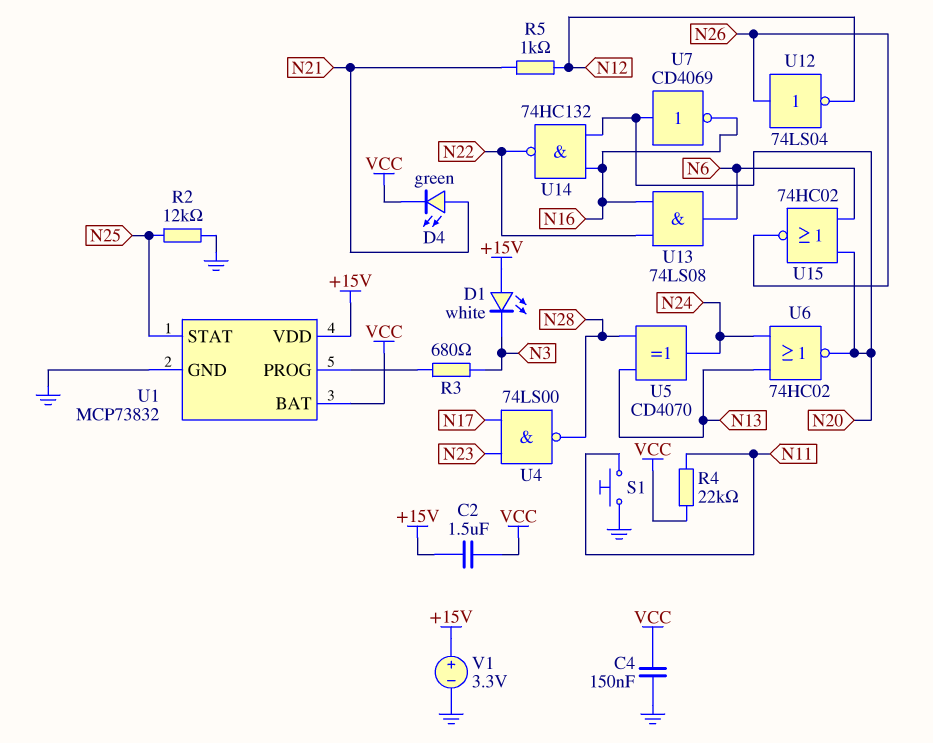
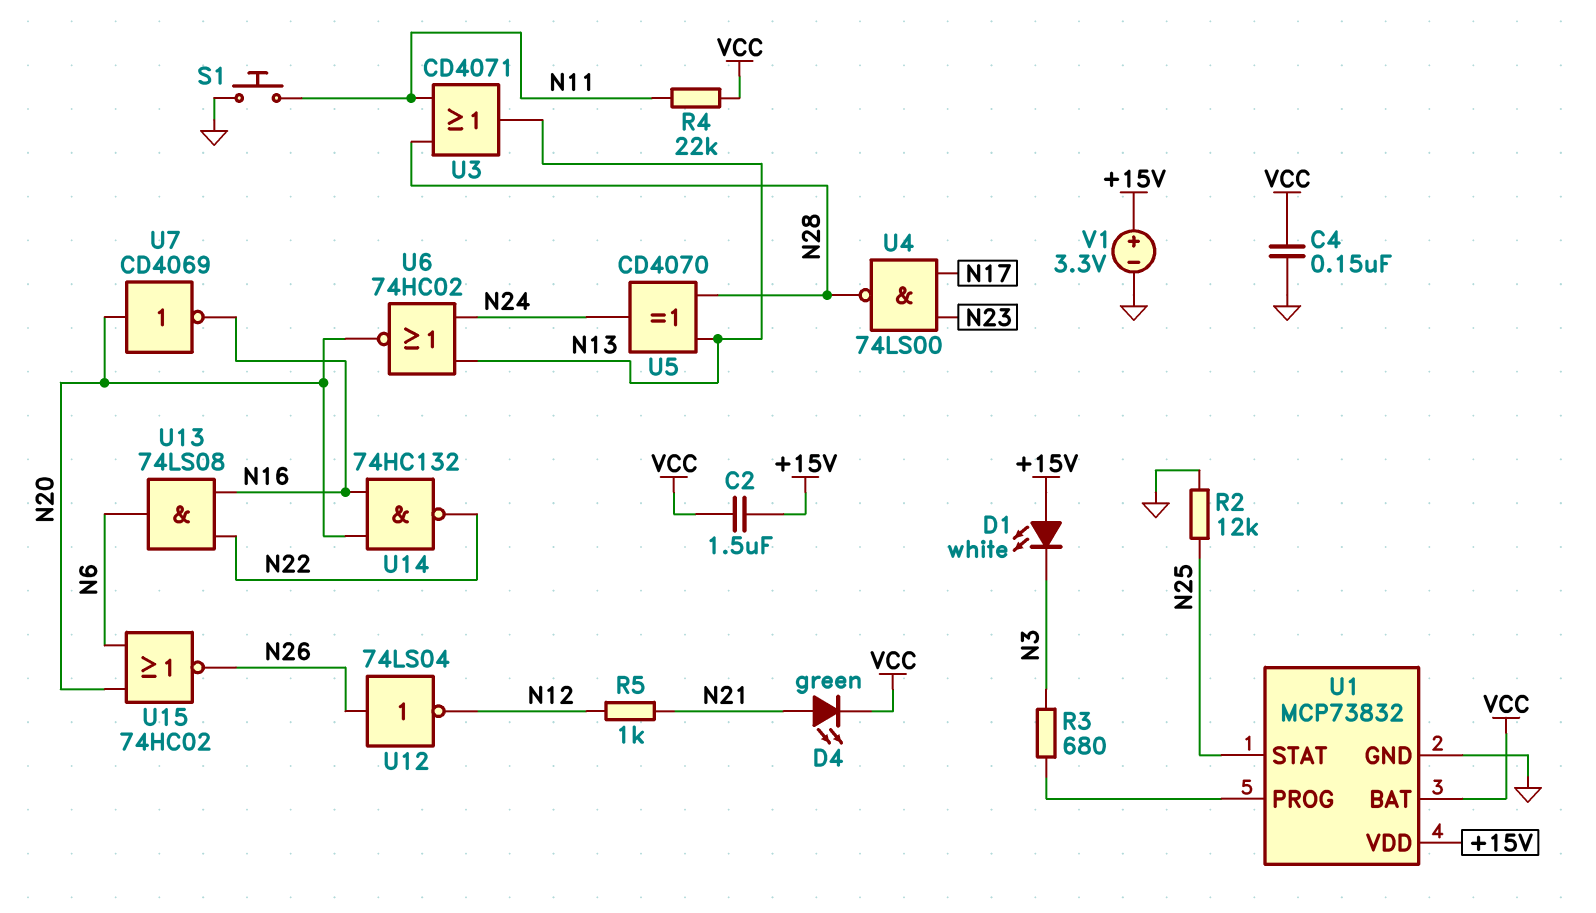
U3: none -> OR CD4071 (in N11, in N28, out N13)

